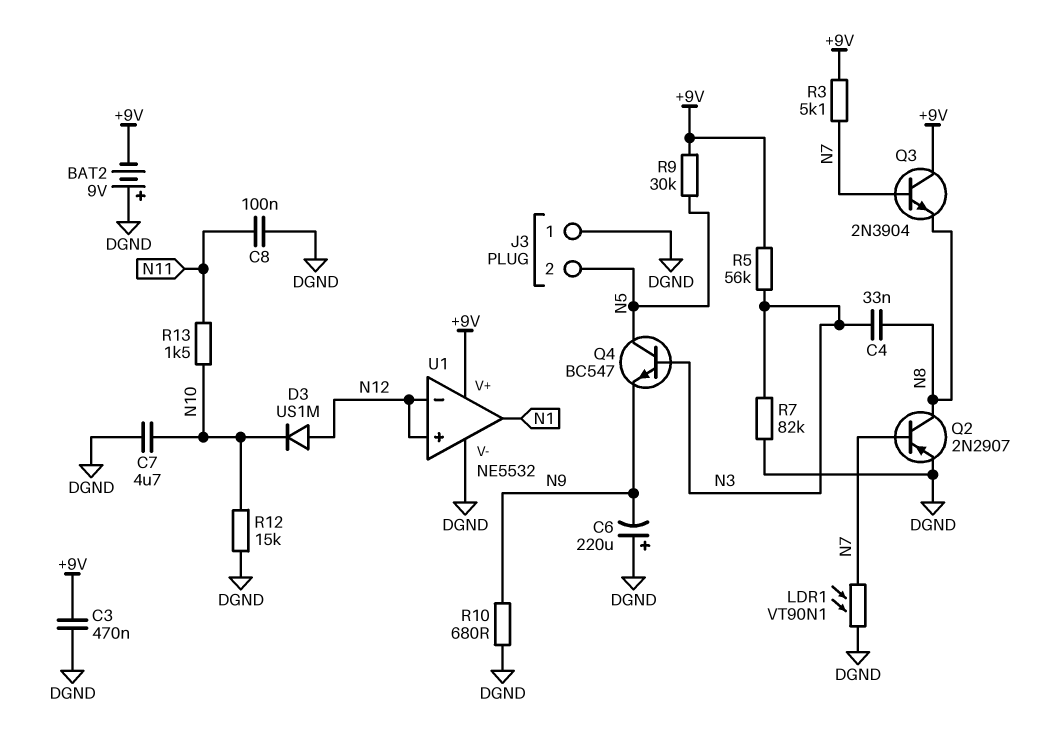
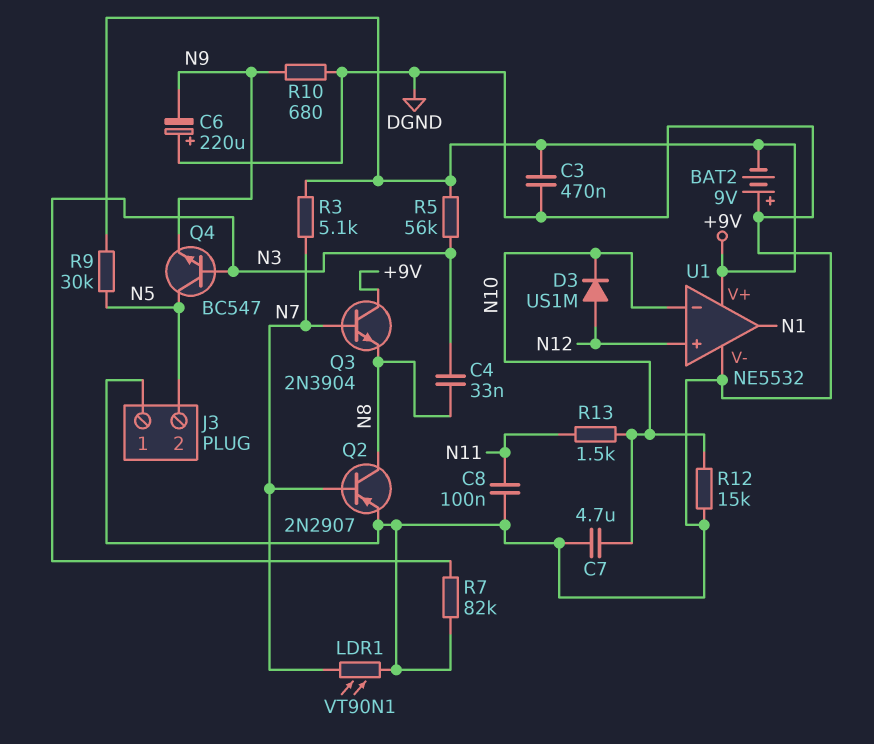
U1 pin in-: N12 -> N10

